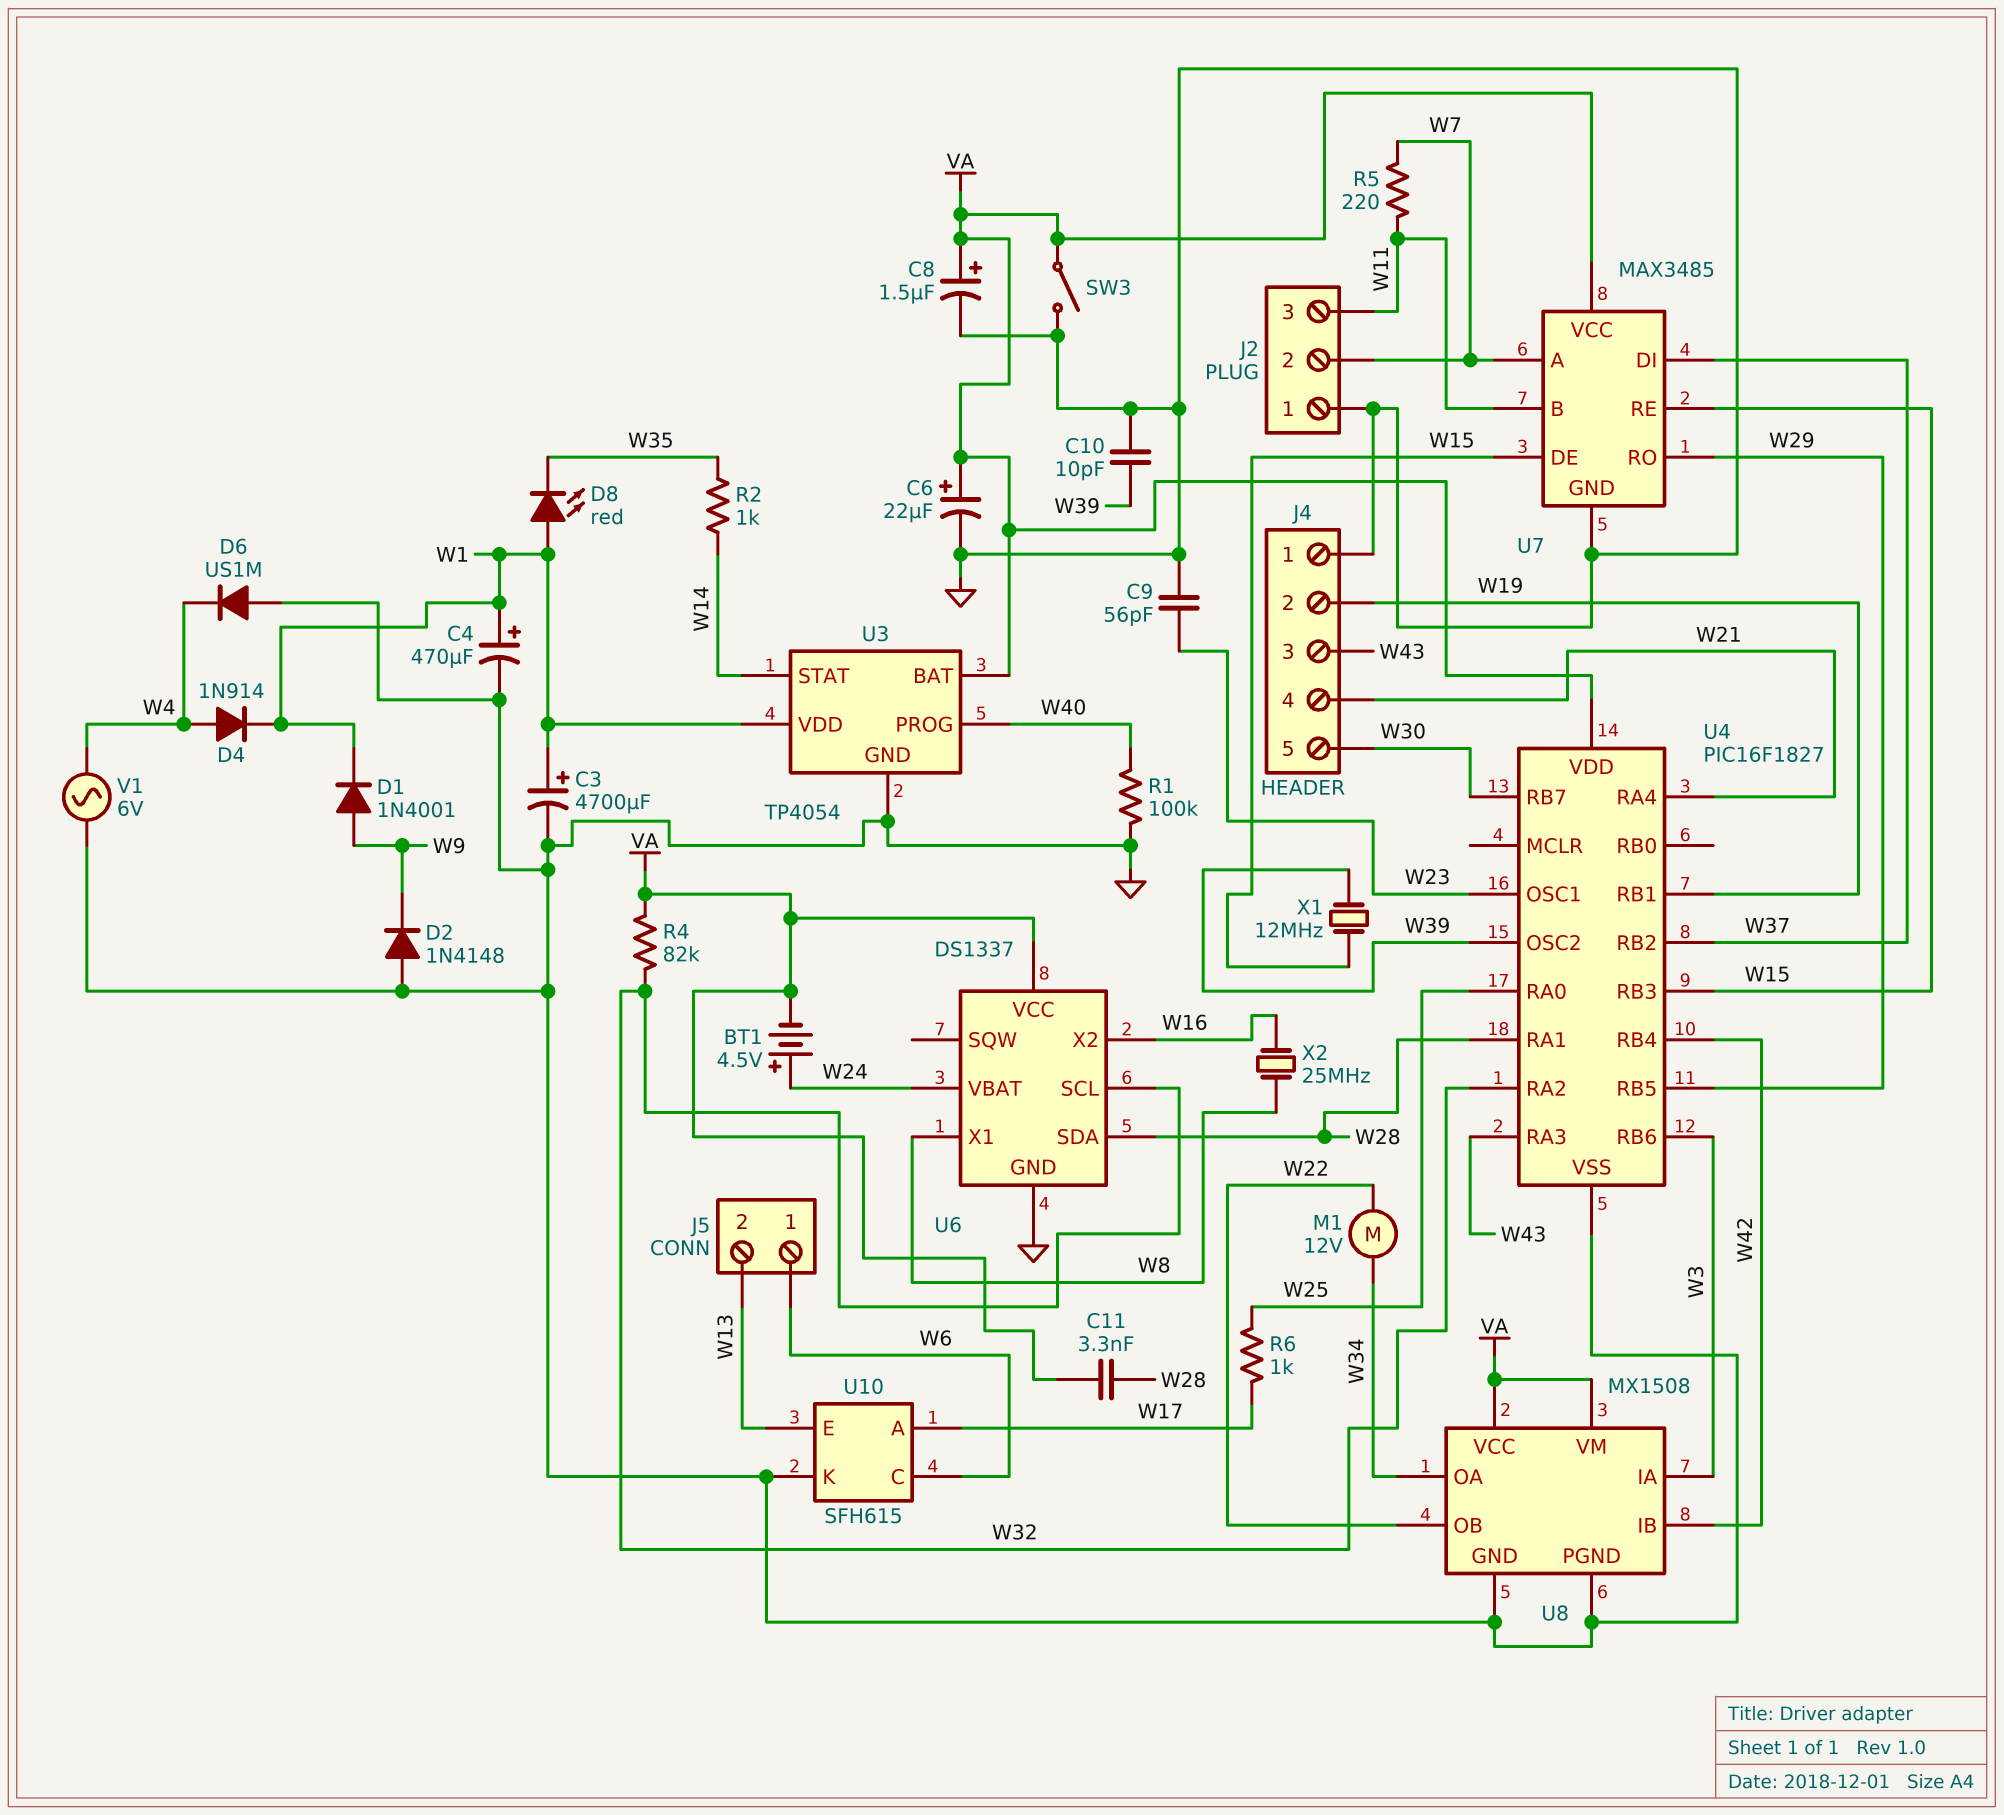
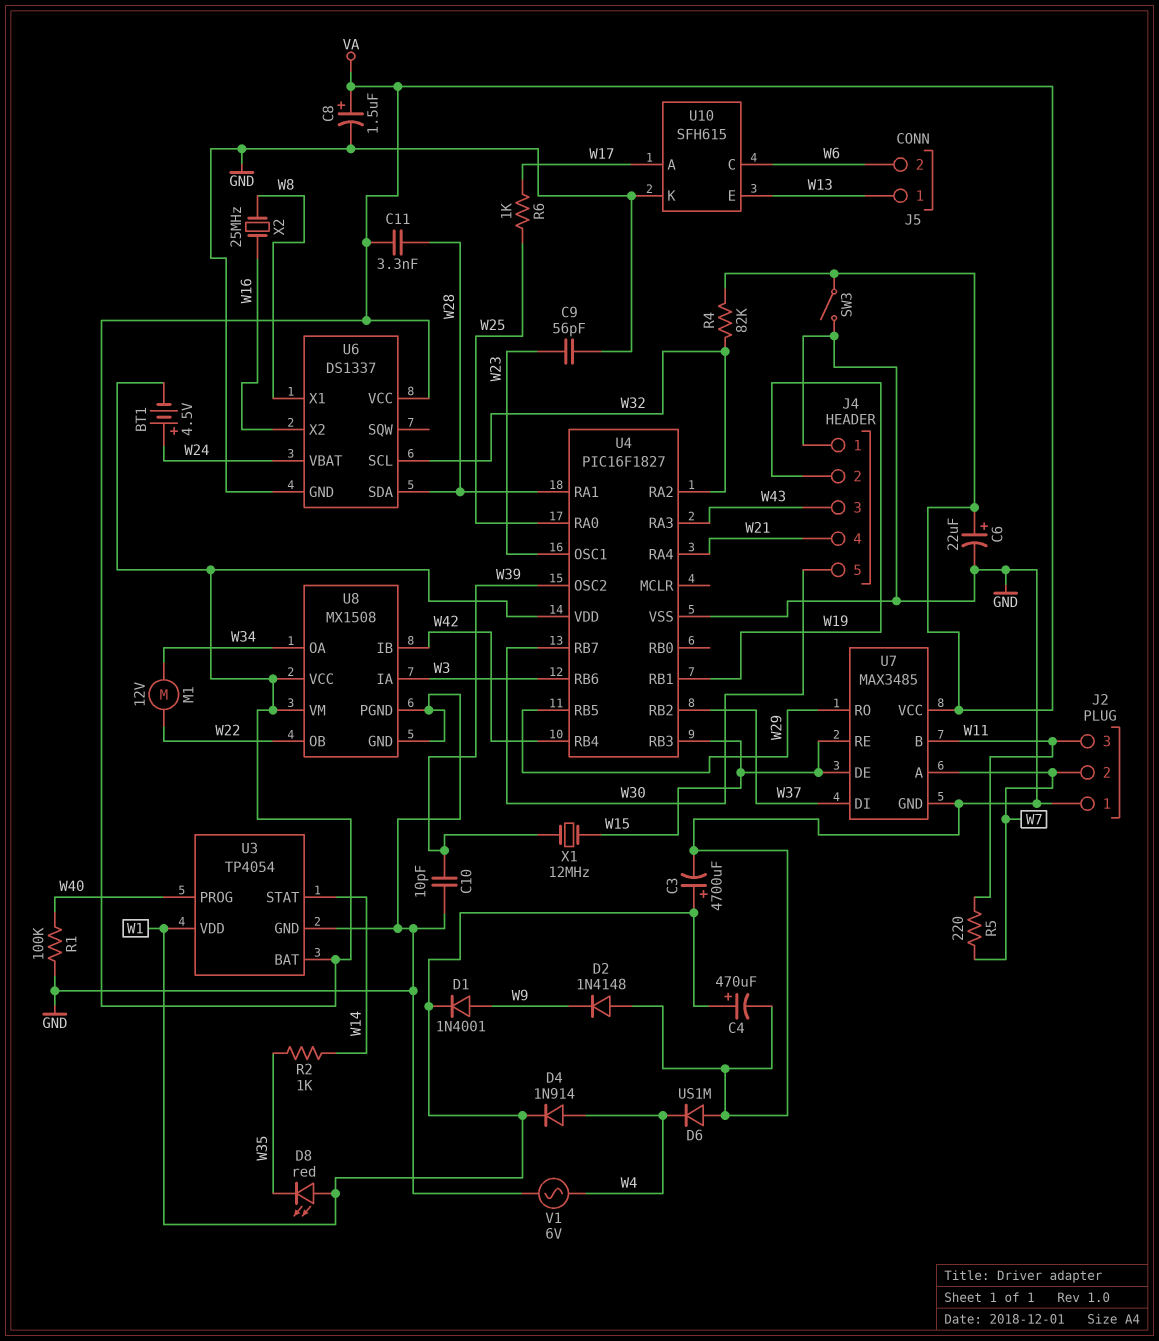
J5 pin 1: W6 -> W13
J5 pin 2: W13 -> W6

